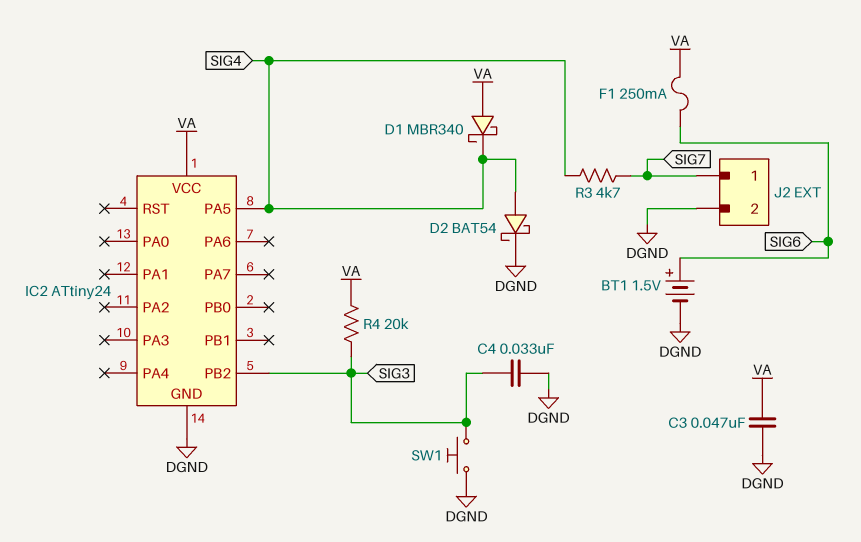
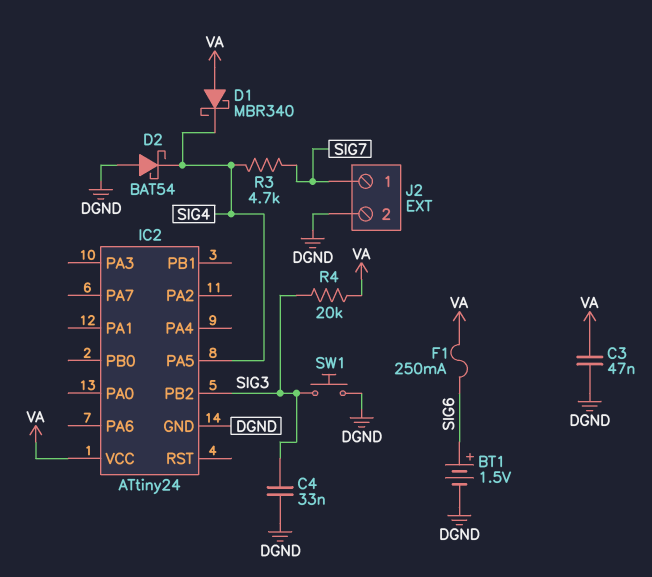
D2: schottky BAT54 (A SIG4, K DGND) -> schottky BAT54 (A DGND, K SIG4)

